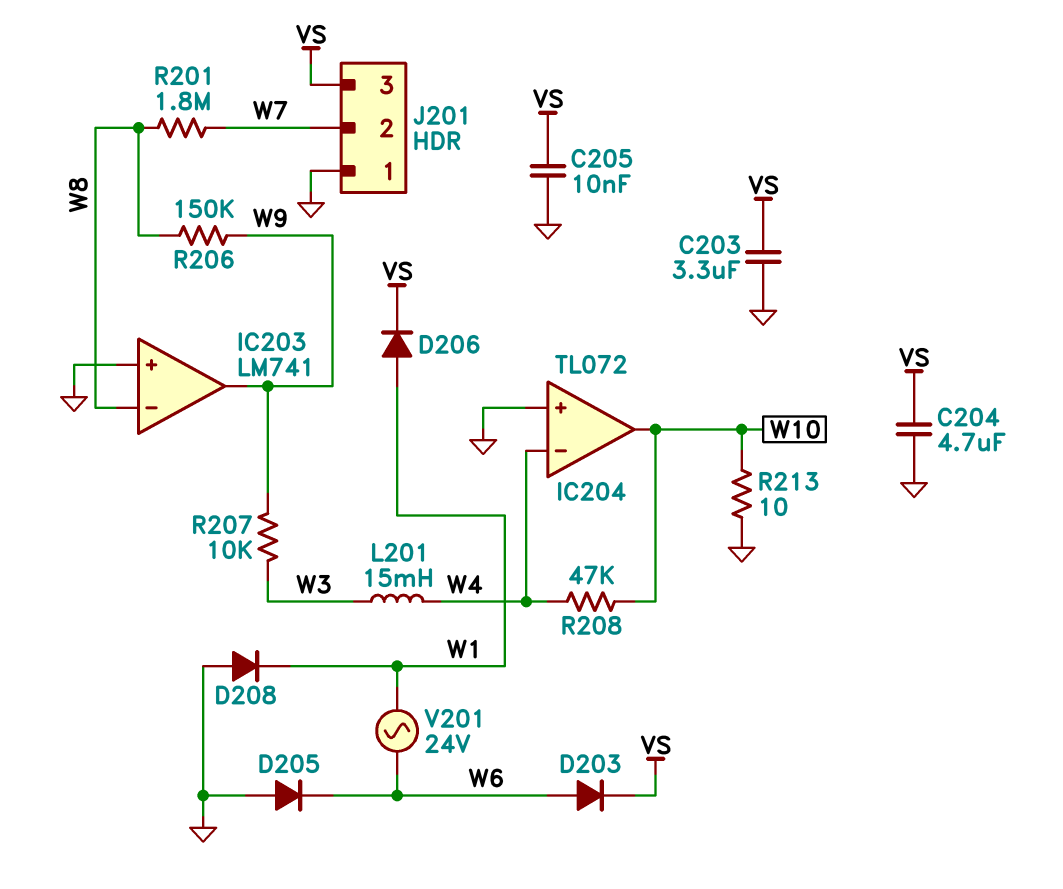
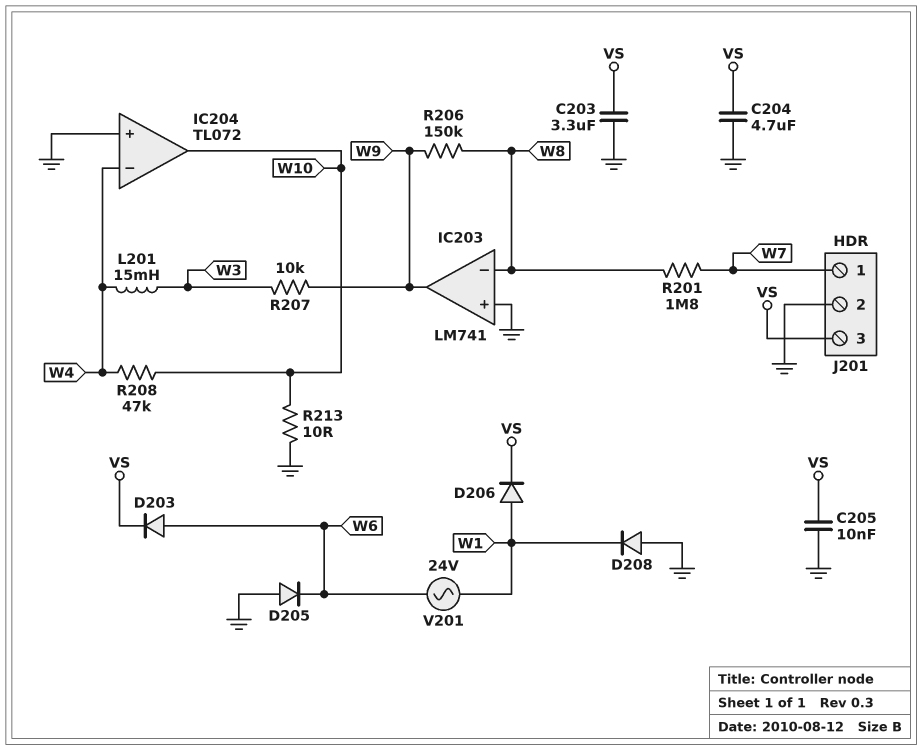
J201 pin 1: GND -> W7
J201 pin 2: W7 -> GND

